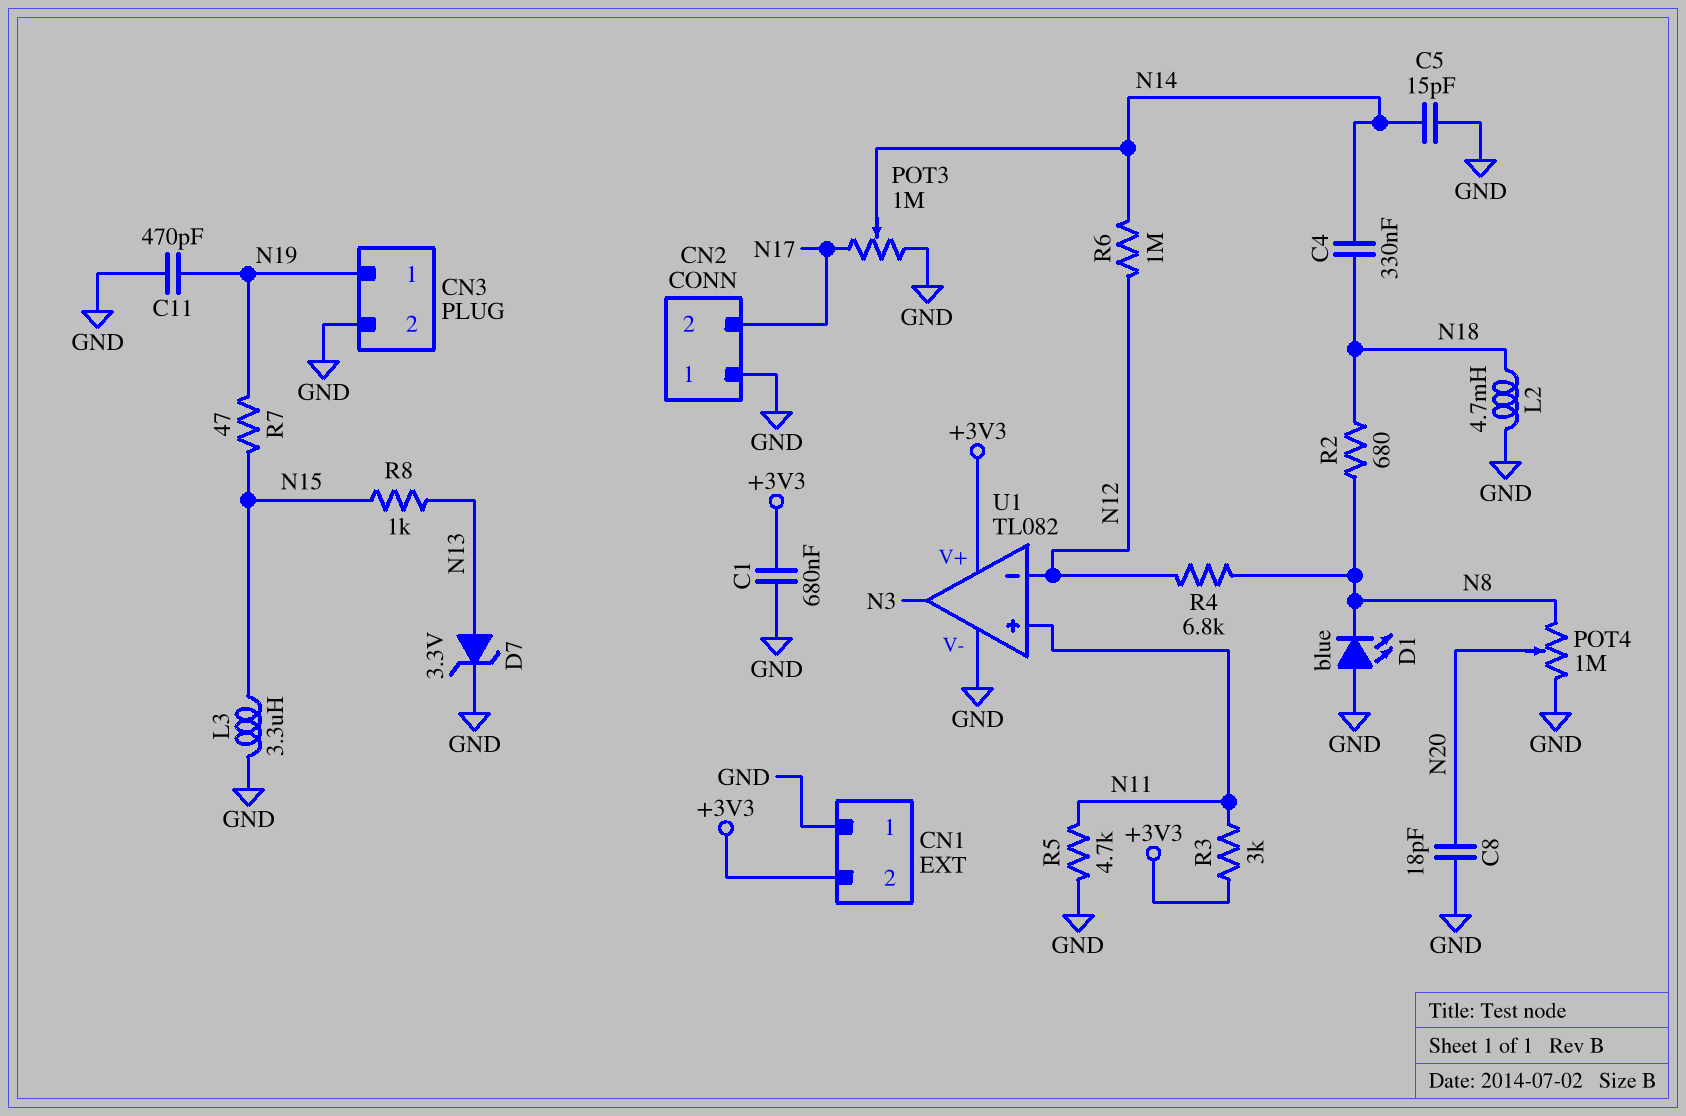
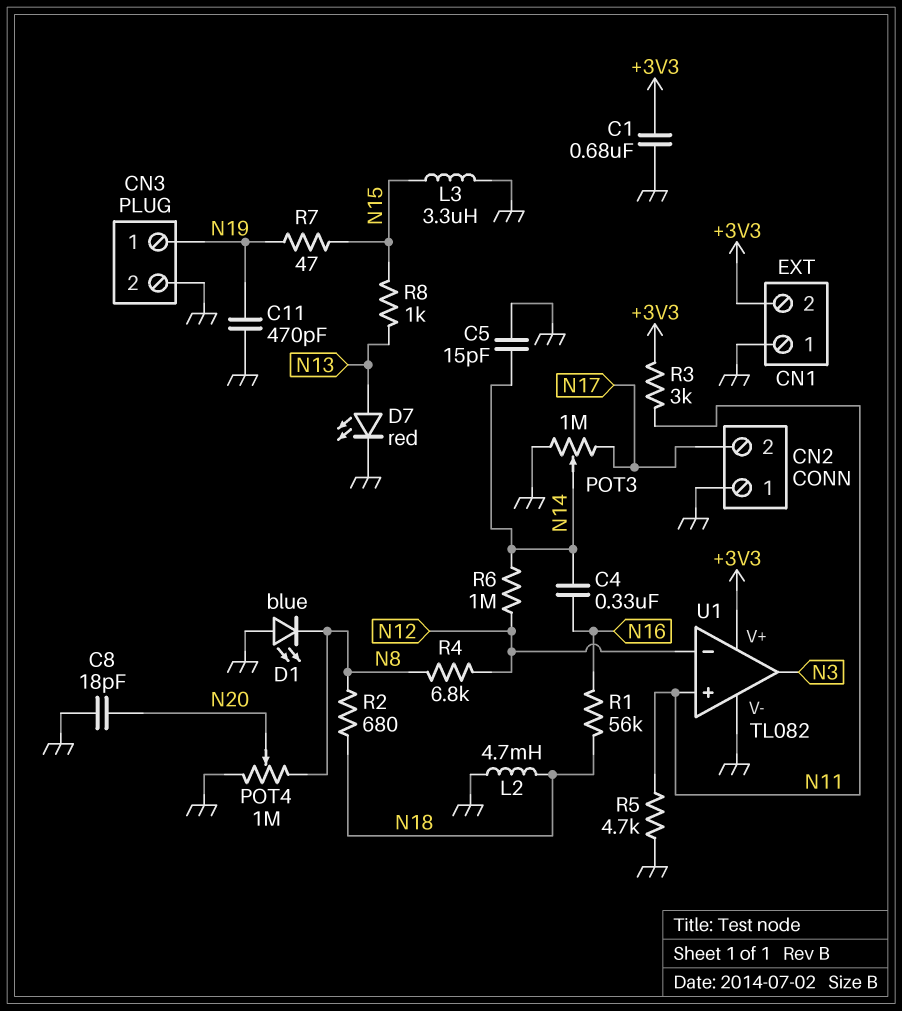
C4: 330nF (N14, N18) -> 330nF (N14, N16)
D7: zener 3.3V (A N13, K GND) -> LED red (A N13, K GND)
R1: none -> 56k (N16, N18)

